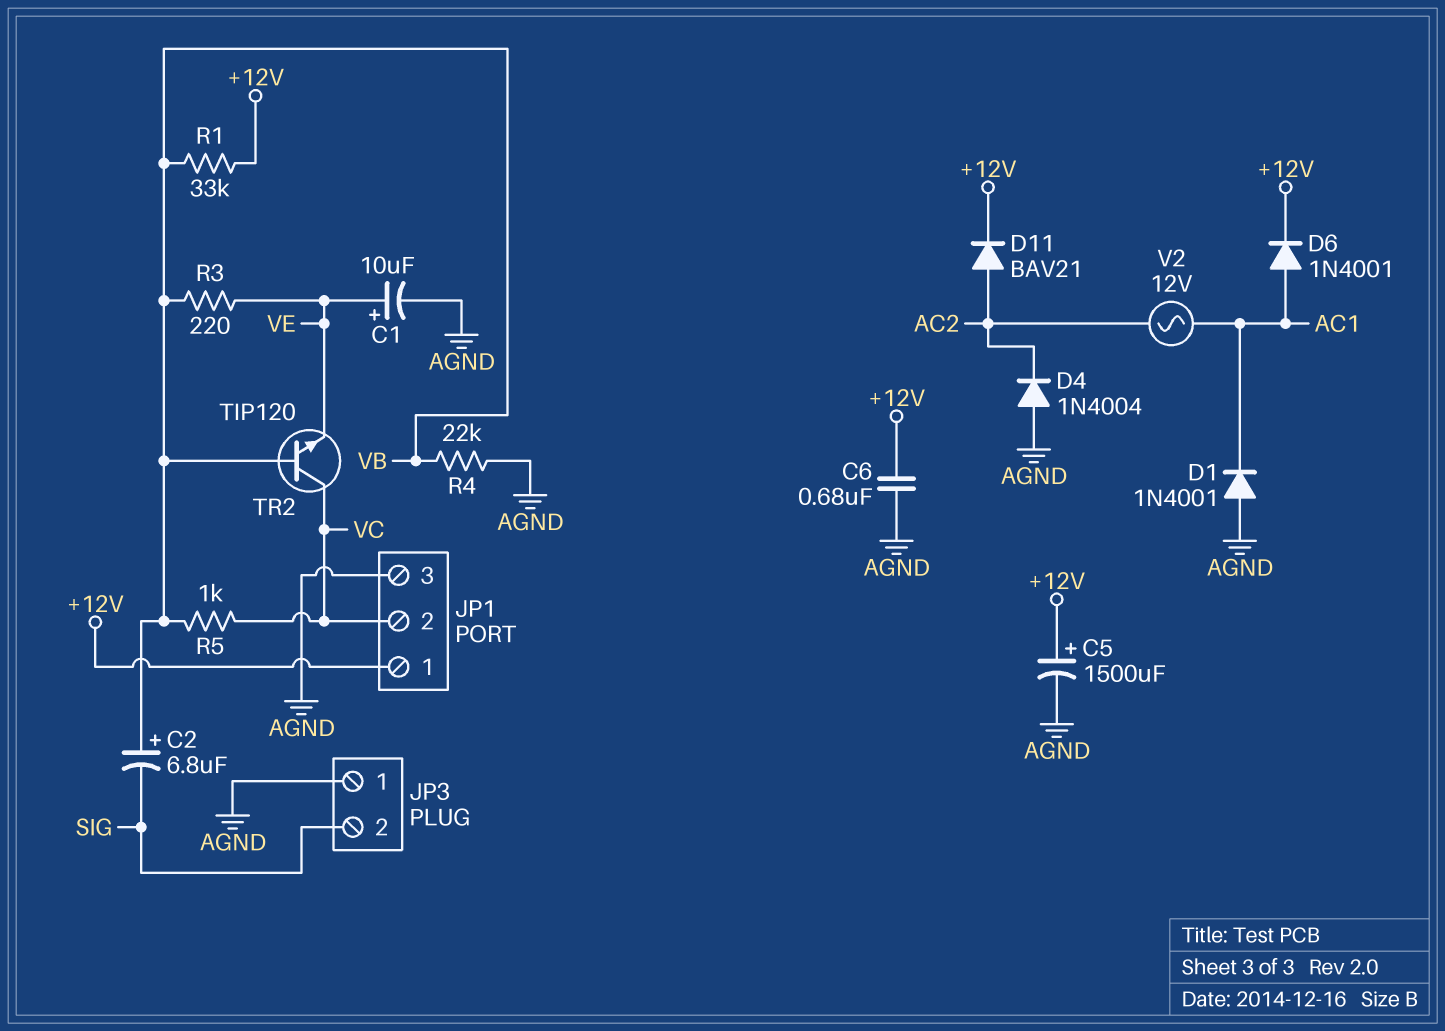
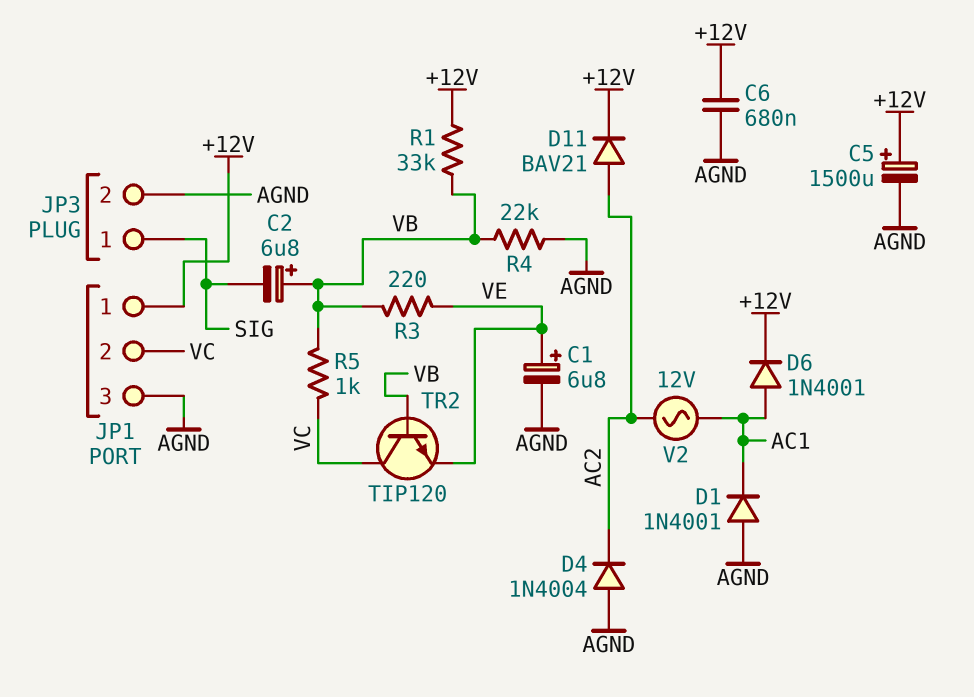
C1: 10uF (plus VE, minus AGND) -> 6.8uF (plus VE, minus AGND)
JP3 pin 1: AGND -> SIG
JP3 pin 2: SIG -> AGND

